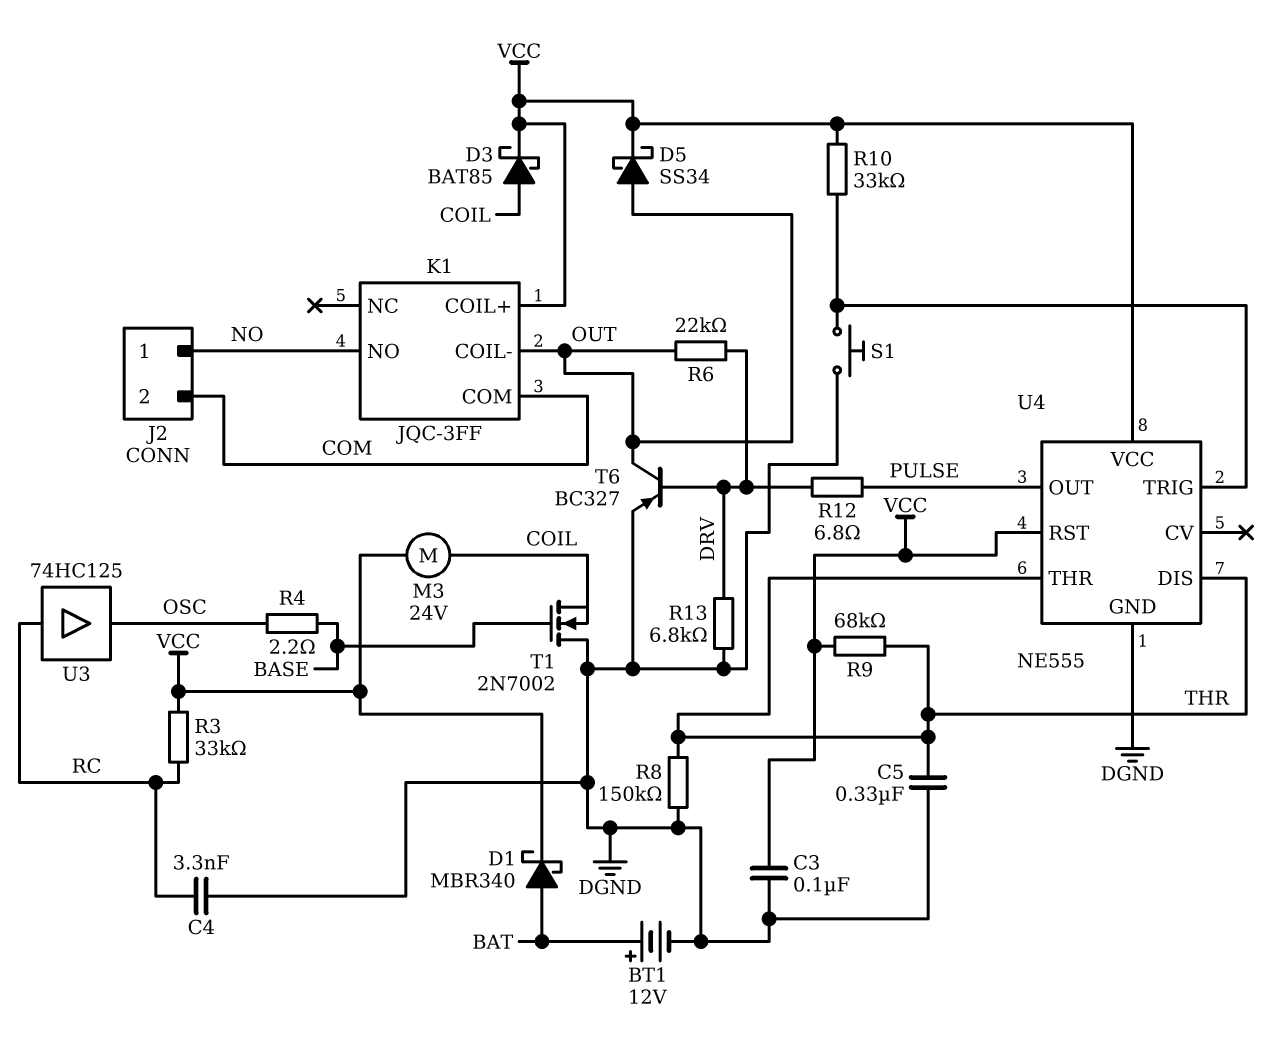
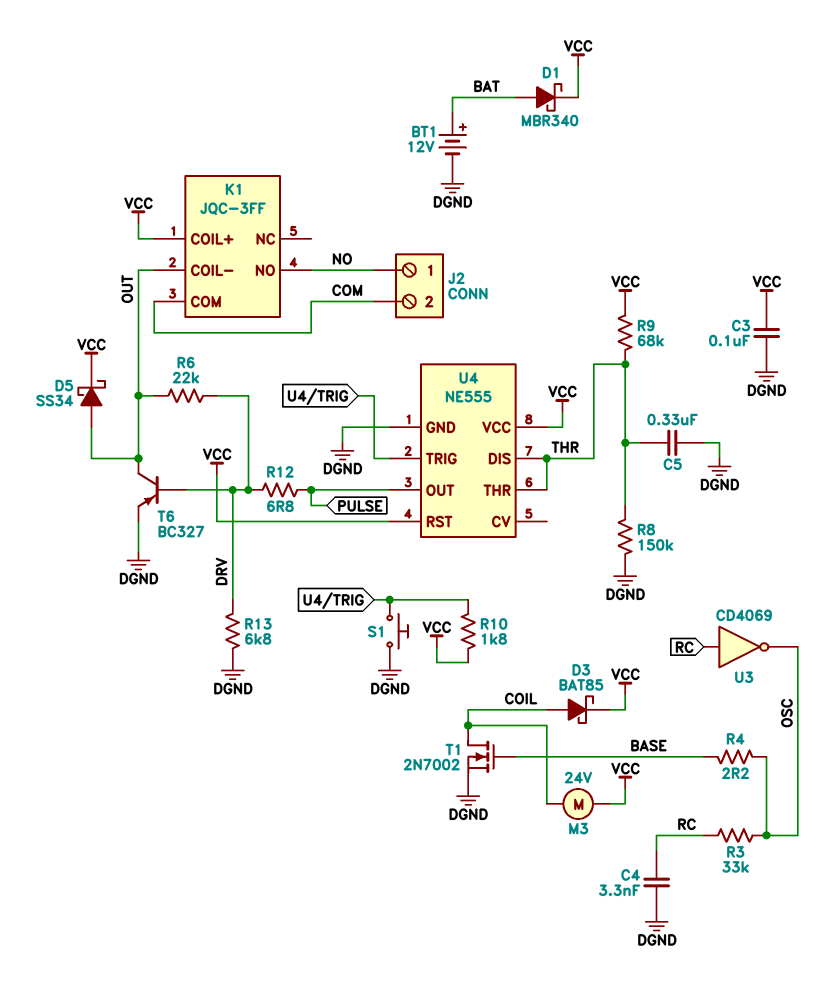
R3: 33k (RC, VCC) -> 33k (OSC, RC)
R10: 33k (U4/TRIG, VCC) -> 1.8k (U4/TRIG, VCC)
T1: NMOS 2N7002 (G BASE, D DGND, S COIL) -> NMOS 2N7002 (G BASE, D COIL, S DGND)
U3: buffer 74HC125 (in RC, out OSC) -> NOT CD4069 (in RC, out OSC)

